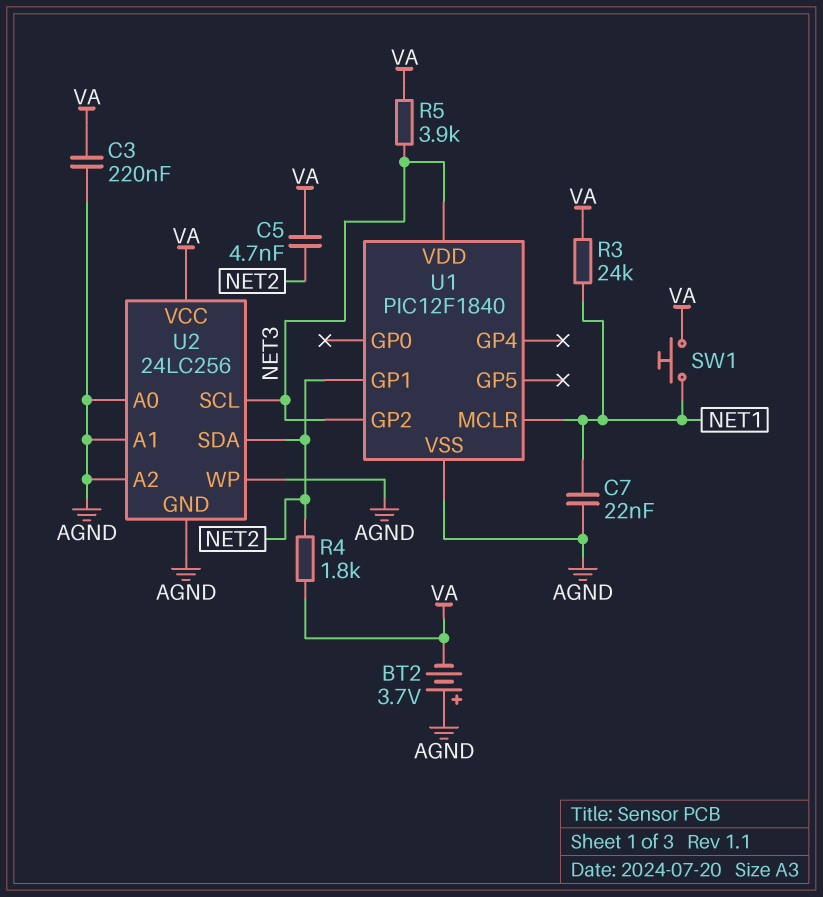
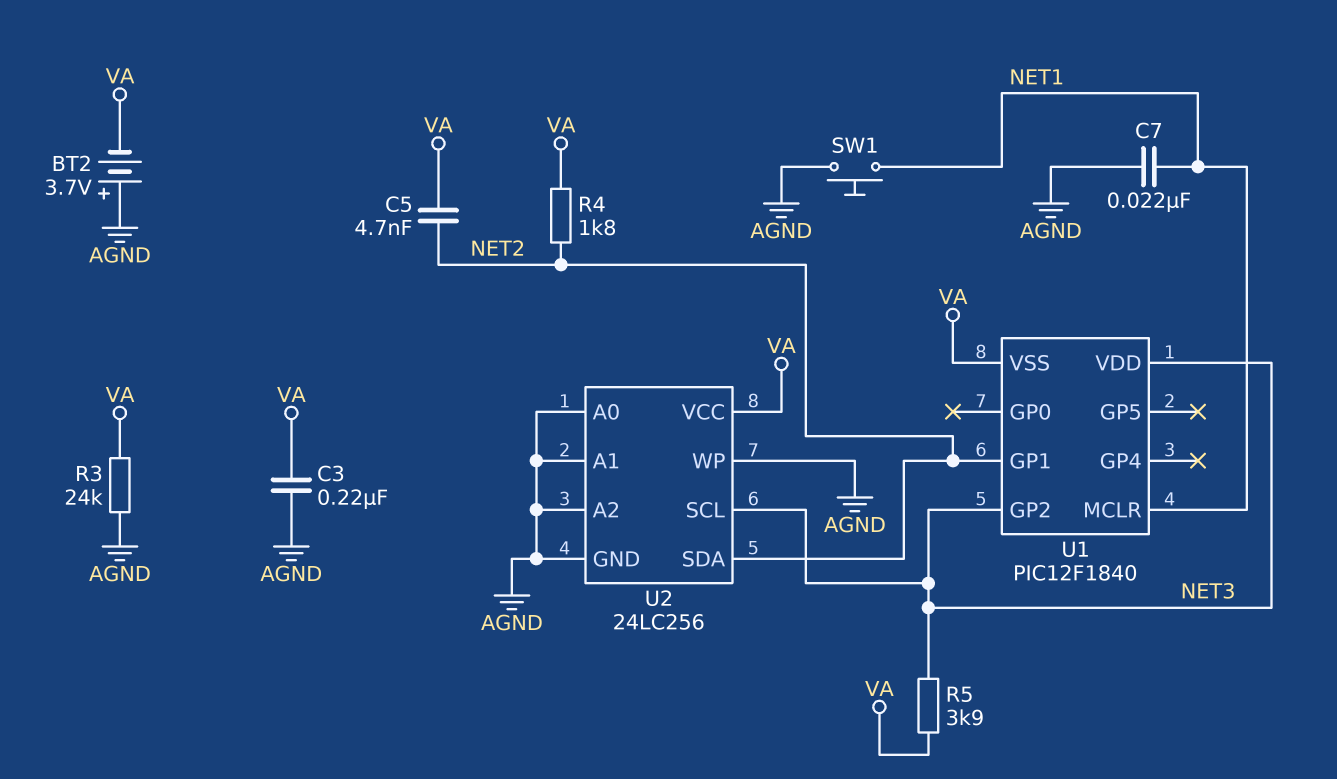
R3: 24k (NET1, VA) -> 24k (AGND, VA)
SW1: button (NET1, VA) -> button (AGND, NET1)
U1 pin VSS: AGND -> VA

